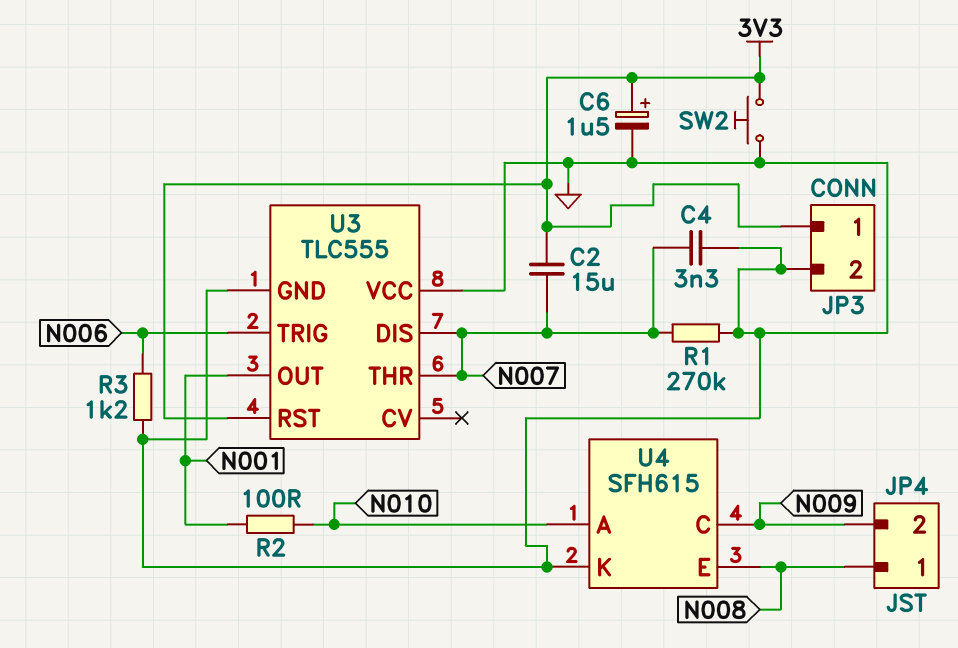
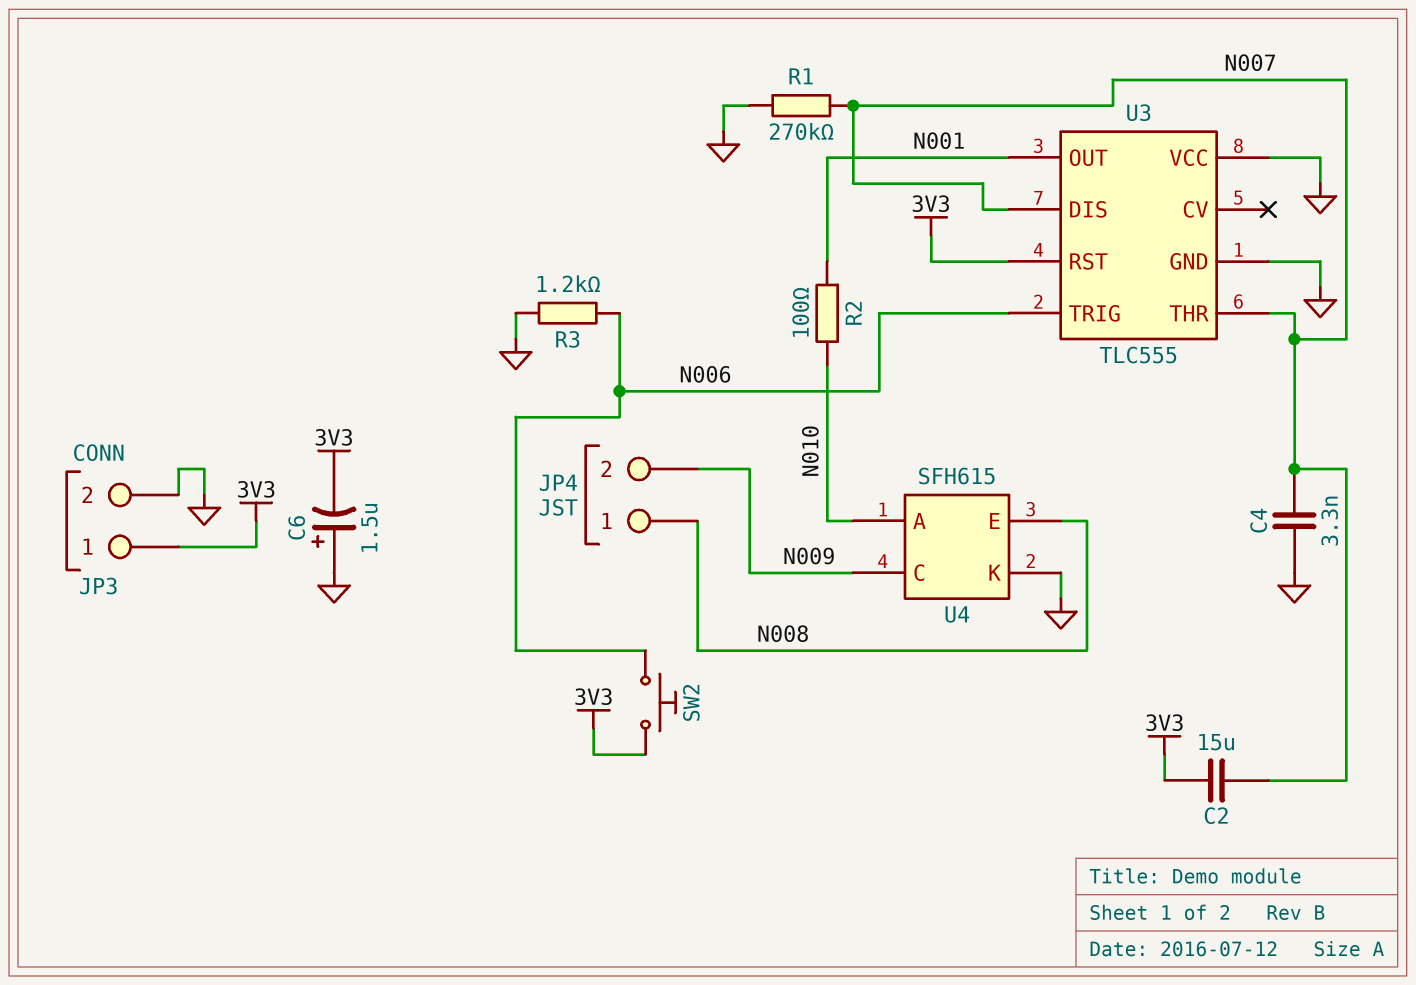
C6: 1.5uF (plus 3V3, minus GND) -> 1.5uF (plus GND, minus 3V3)
SW2: button (3V3, GND) -> button (3V3, N006)

